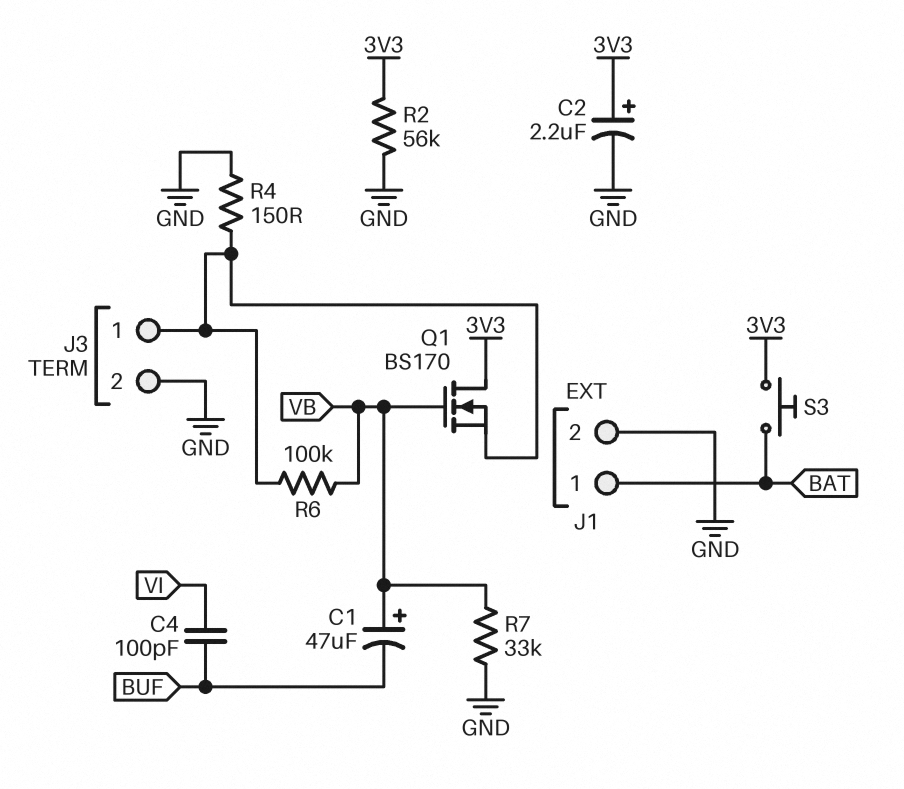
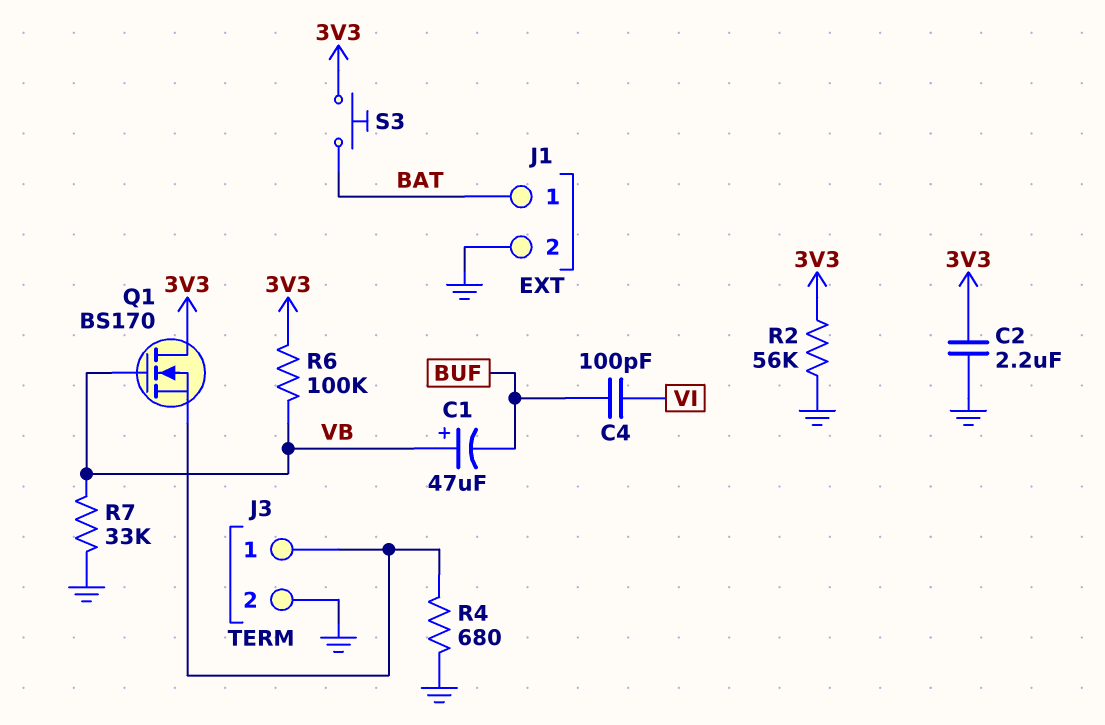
C2: 2.2uF (plus 3V3, minus GND) -> 2.2uF (3V3, GND)
R4: 150 (GND, J3/1) -> 680 (GND, J3/1)
R6: 100k (J3/1, VB) -> 100k (3V3, VB)

